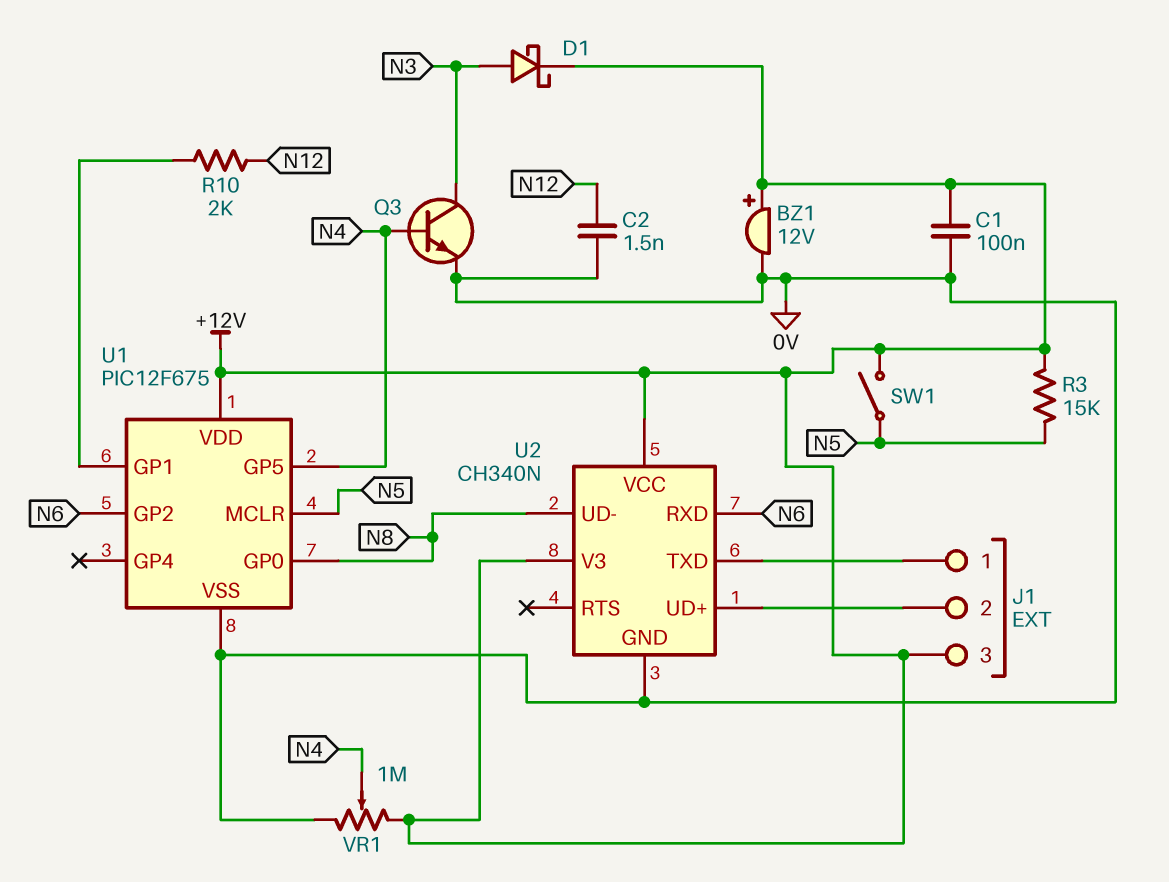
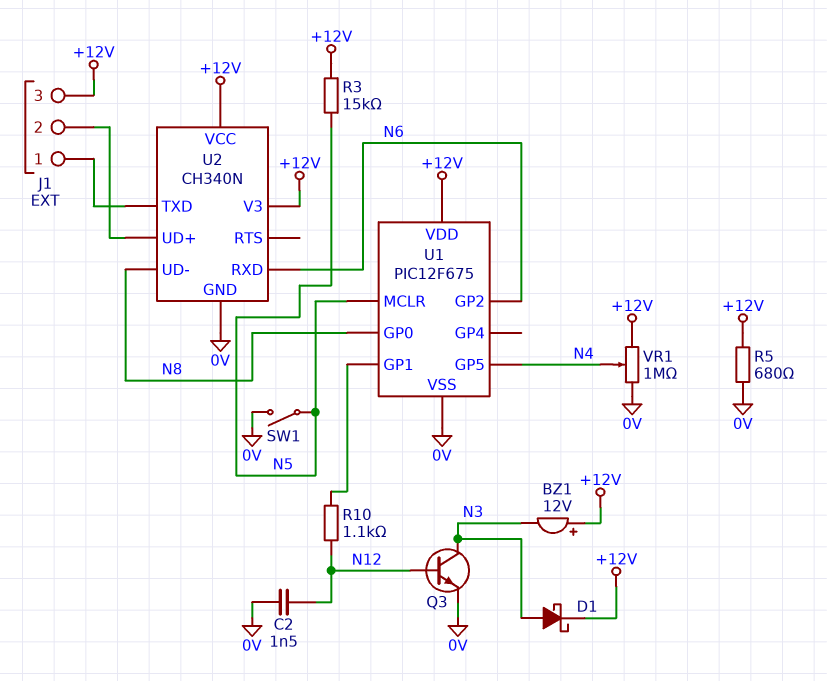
BZ1: buzzer 12V (plus +12V, minus 0V) -> buzzer 12V (plus +12V, minus N3)
C1: 100nF (+12V, 0V) -> none
Q3: NPN (B N4, C N3, E 0V) -> NPN (B N12, C N3, E 0V)
R5: none -> 680 (+12V, 0V)
R10: 2k (N12, U1/GP1) -> 1.1k (N12, U1/GP1)
SW1: switch (+12V, N5) -> switch (0V, N5)

